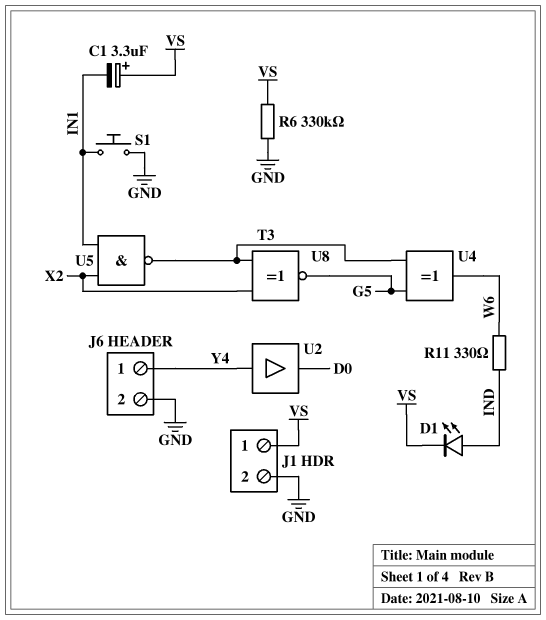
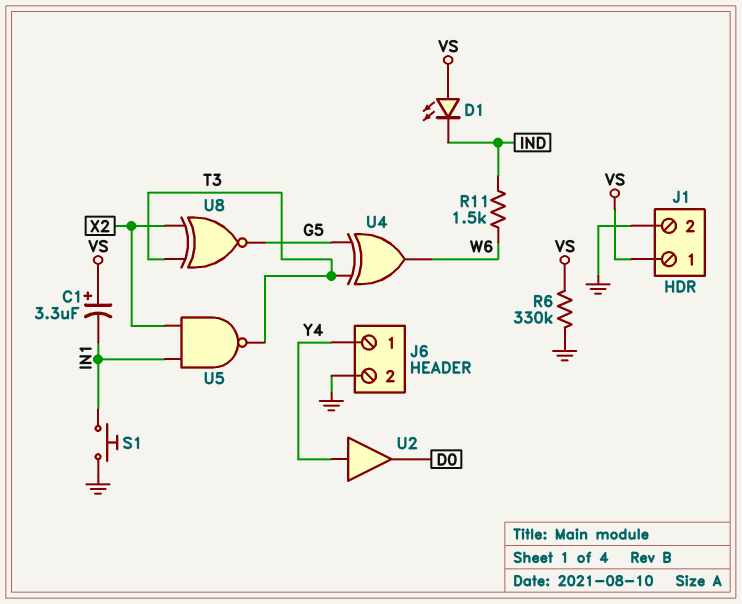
D1: LED (A IND, K VS) -> LED (A VS, K IND)
R11: 330 (IND, W6) -> 1.5k (IND, W6)

